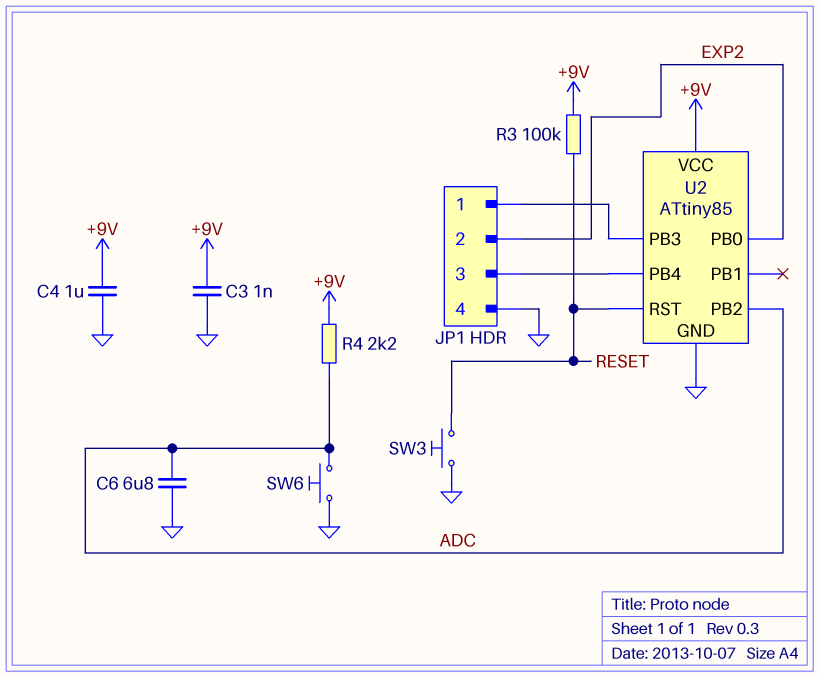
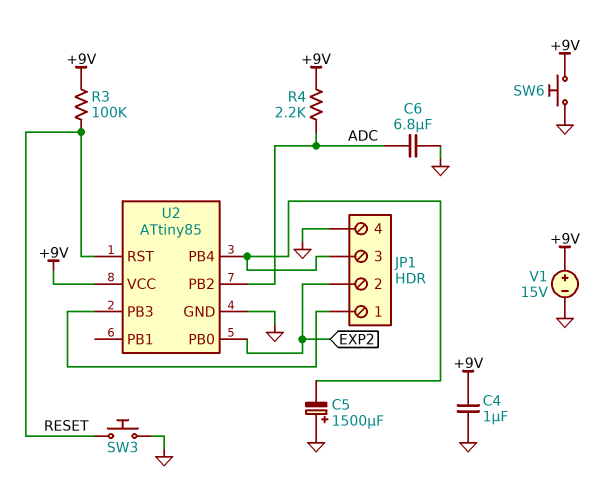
C3: 1nF (+9V, GND) -> none
C5: none -> 1500uF (plus GND, minus JP1/3)
SW6: button (ADC, GND) -> button (+9V, GND)
V1: none -> 15V (plus +9V, minus GND)

